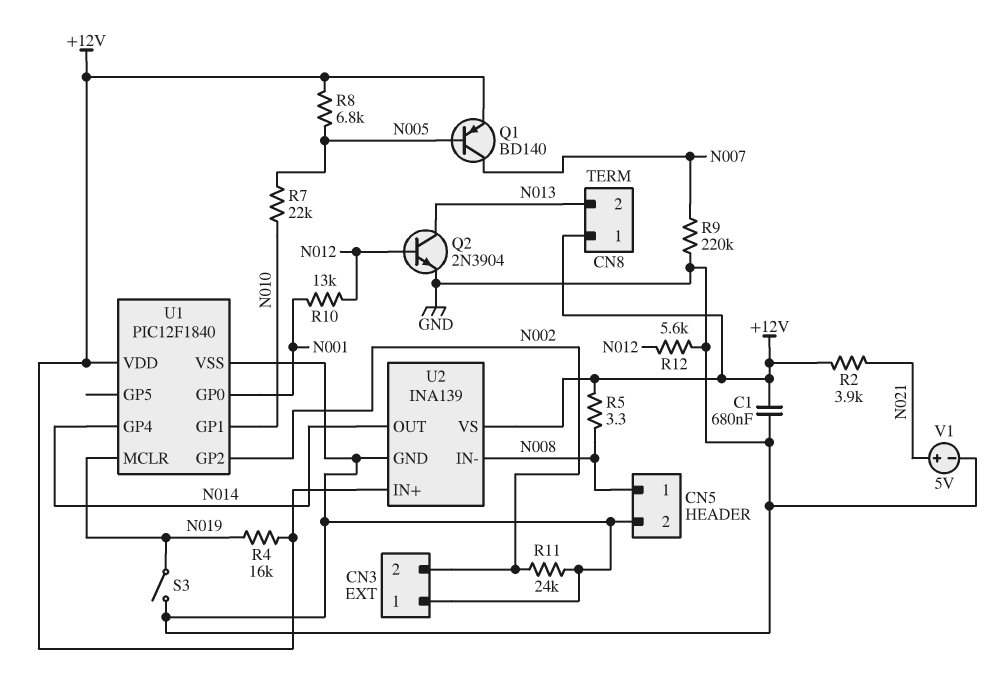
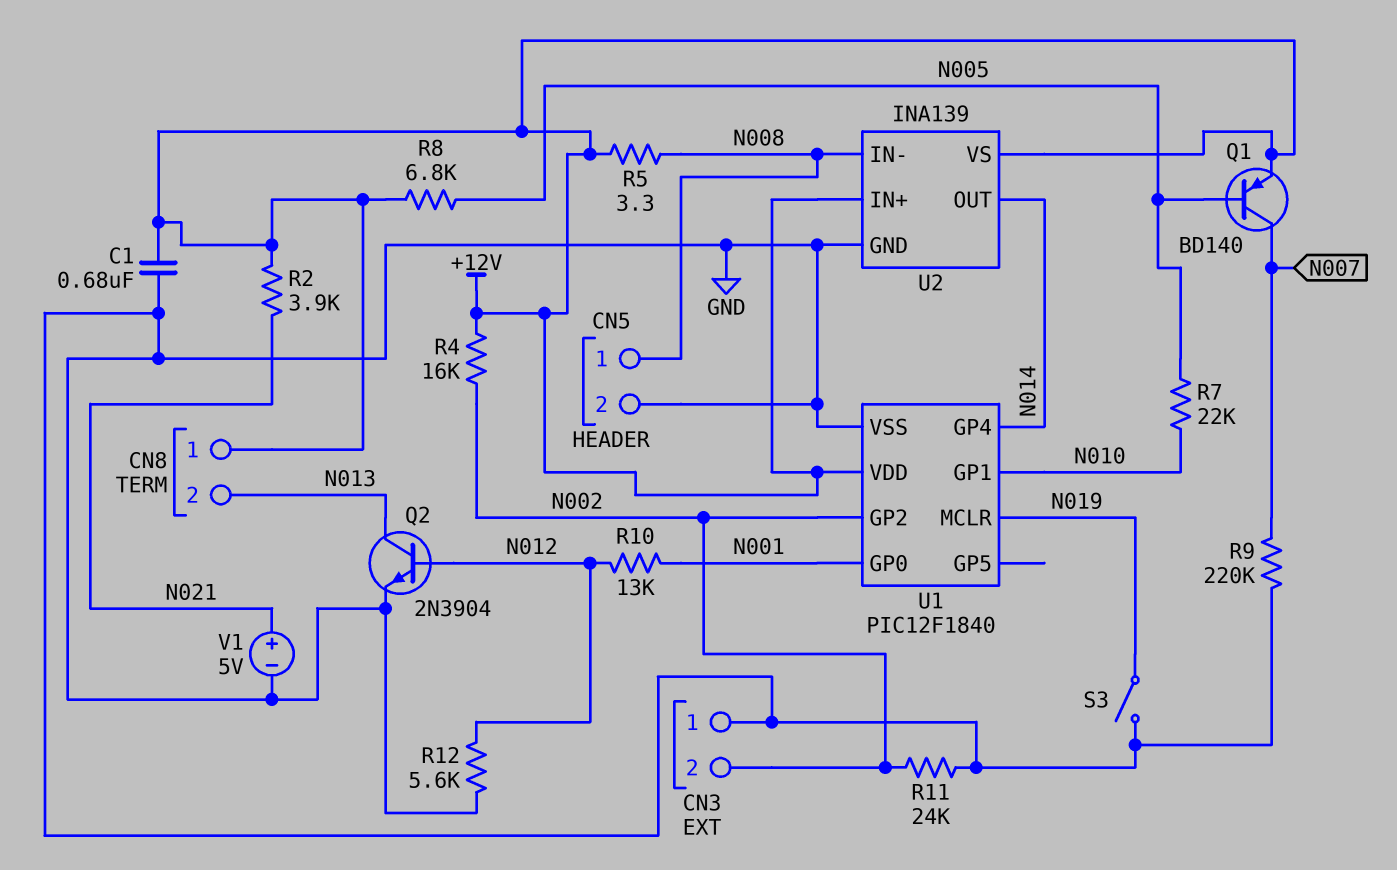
R4: 16k (+12V, N019) -> 16k (+12V, N002)

